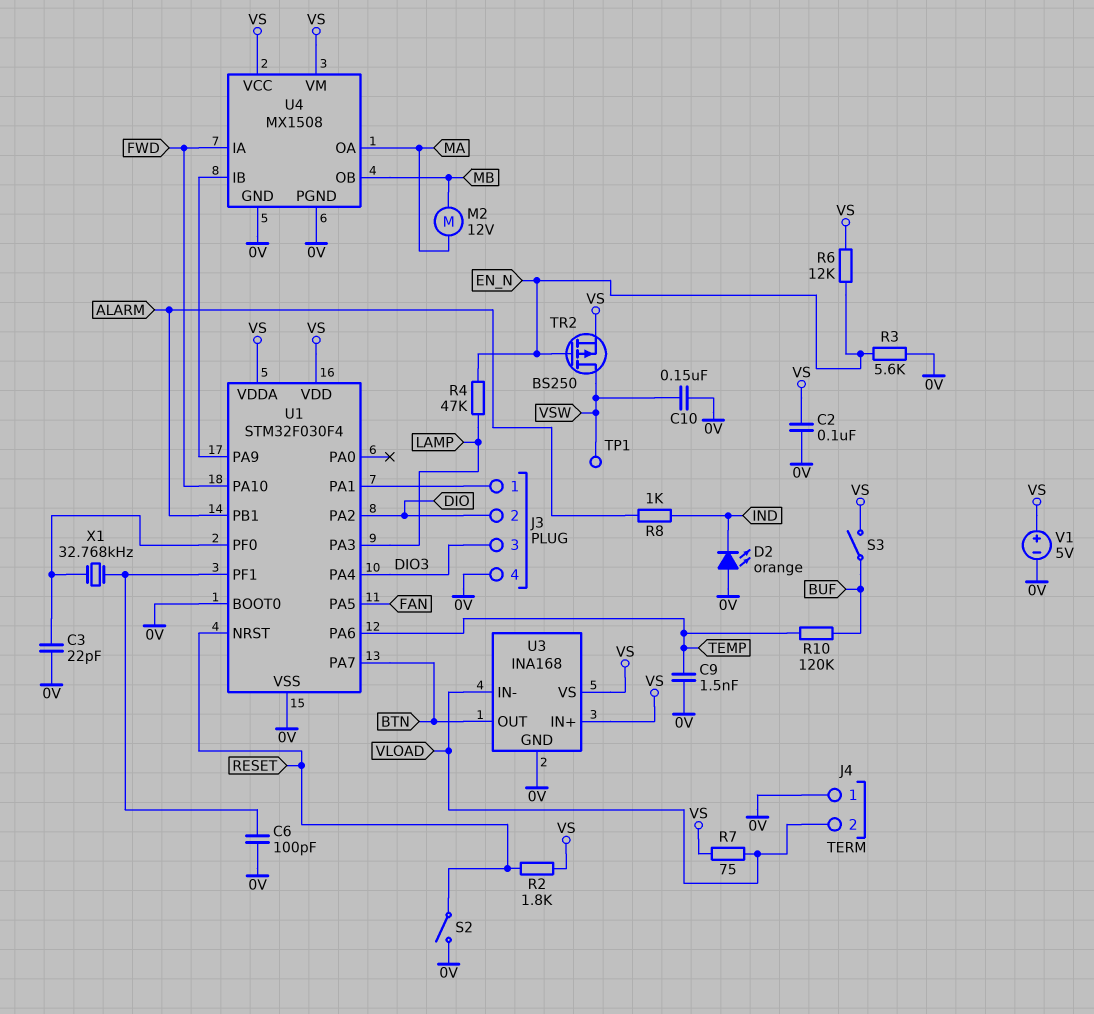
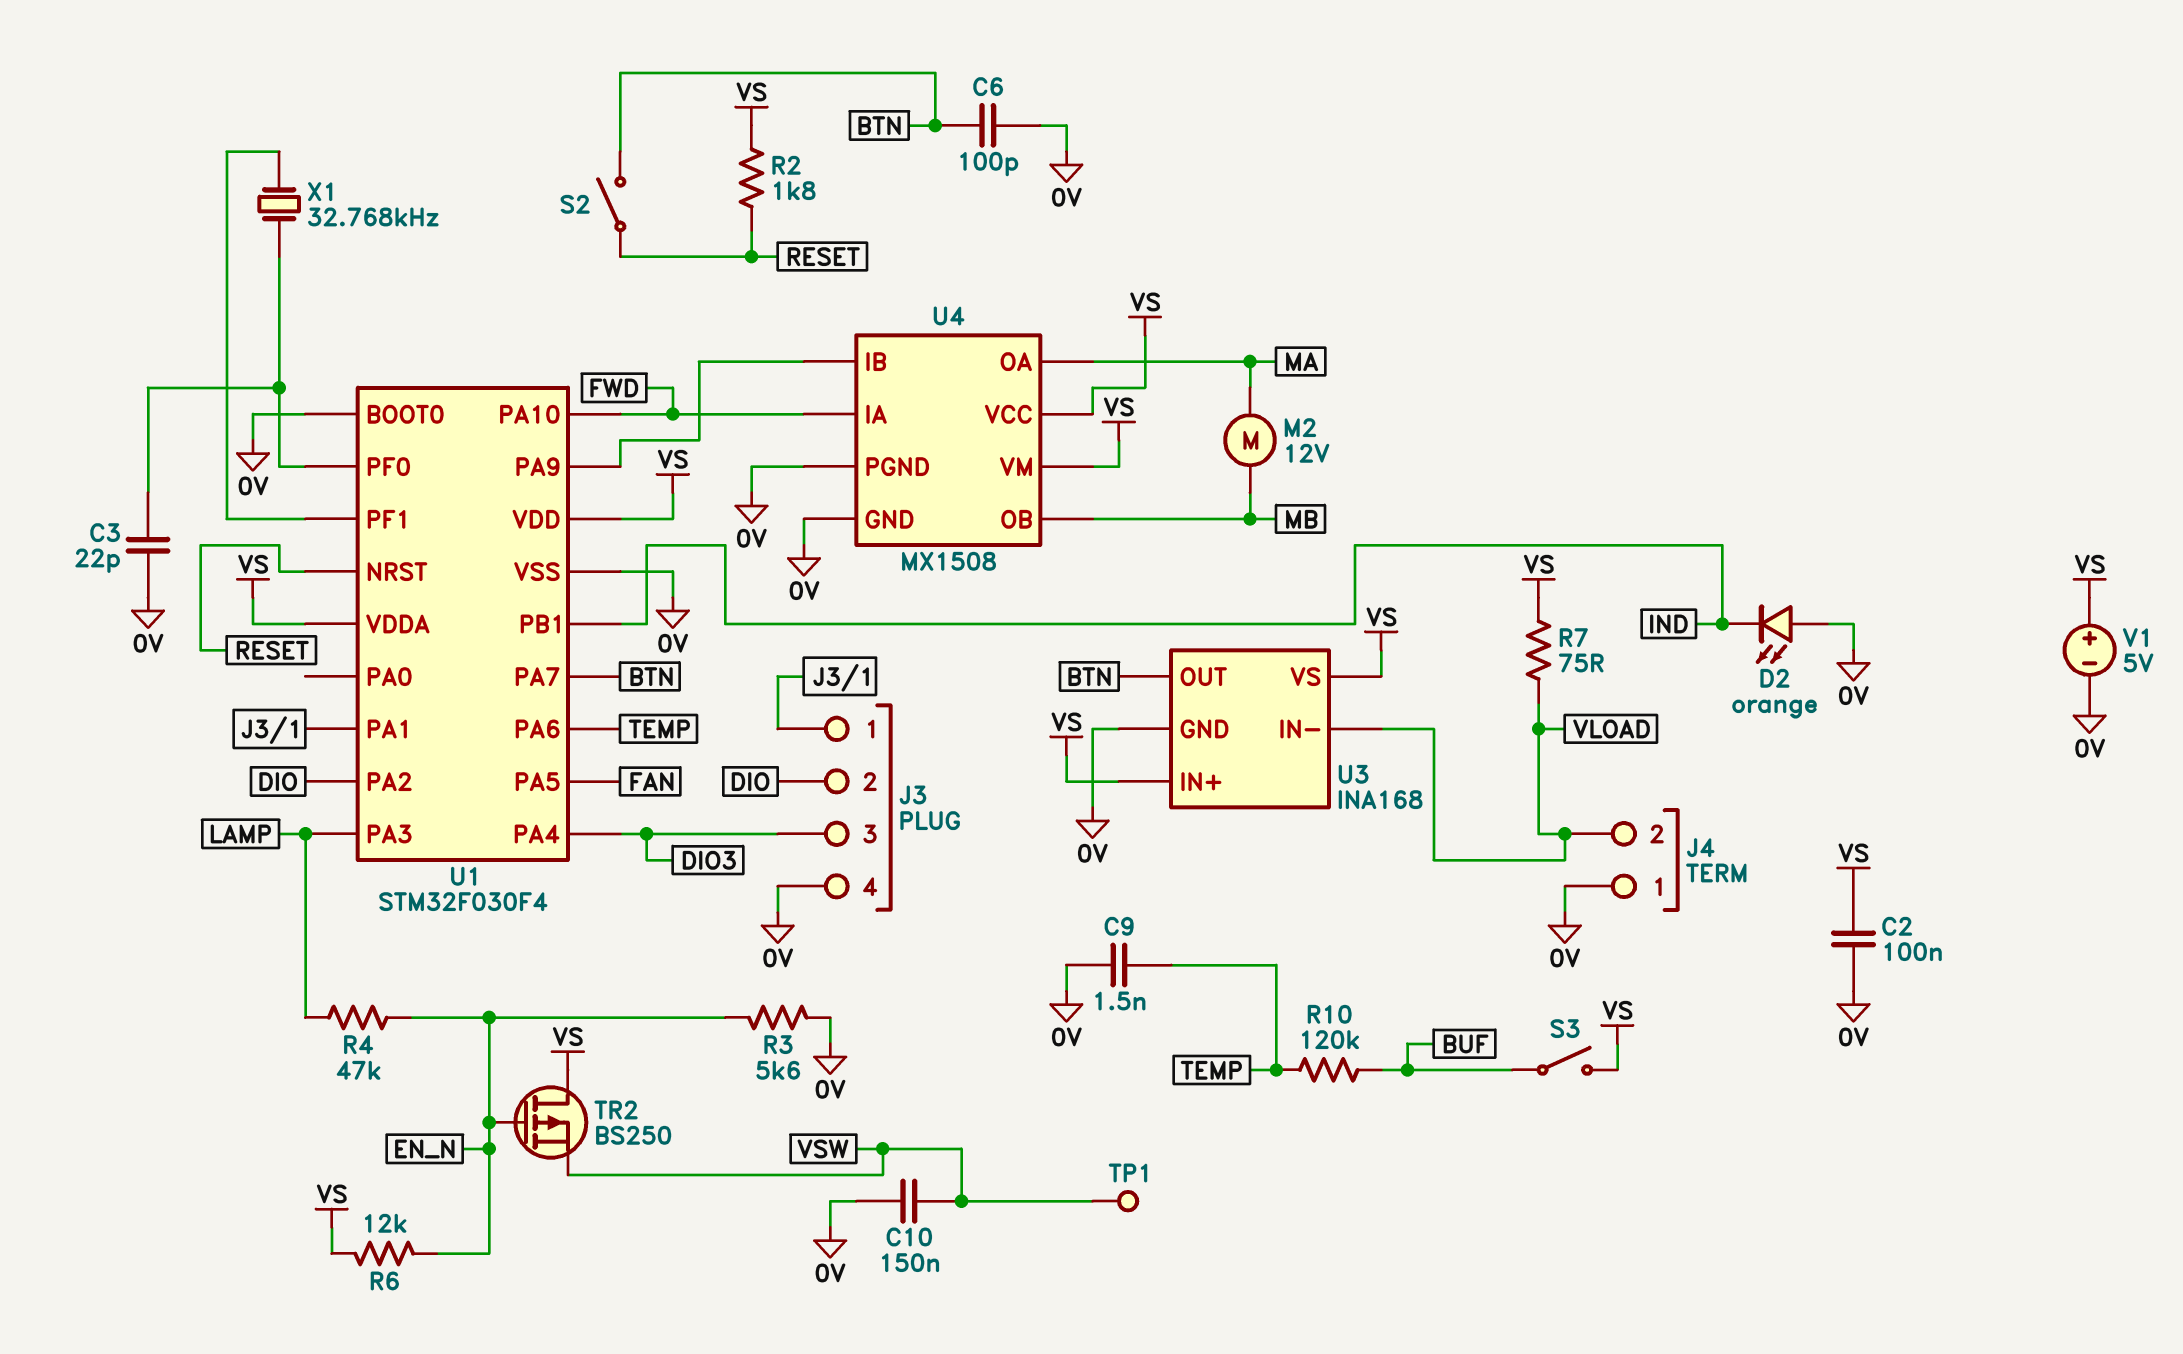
C6: 100pF (0V, U1/PF1) -> 100pF (0V, BTN)
R8: 1k (ALARM, IND) -> none
S2: switch (0V, RESET) -> switch (BTN, RESET)
TR2: PMOS BS250 (G EN_N, D VSW, S VS) -> PMOS BS250 (G EN_N, D VS, S VSW)
U1 pin PB1: ALARM -> IND

